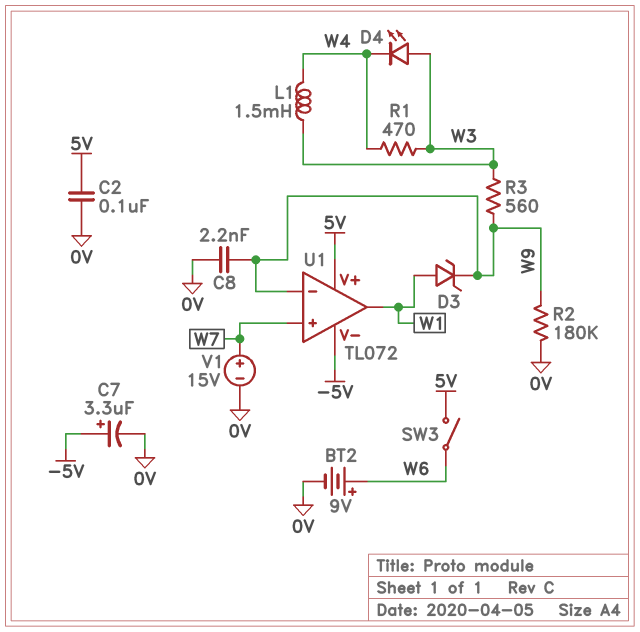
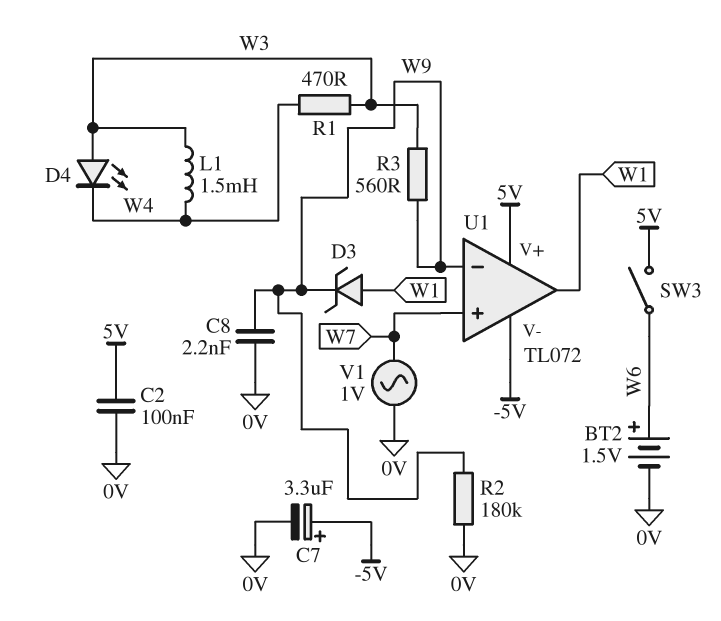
BT2: 9V (plus W6, minus 0V) -> 1.5V (plus W6, minus 0V)
V1: 15V (plus W7, minus 0V) -> AC 1V (0V, W7)

